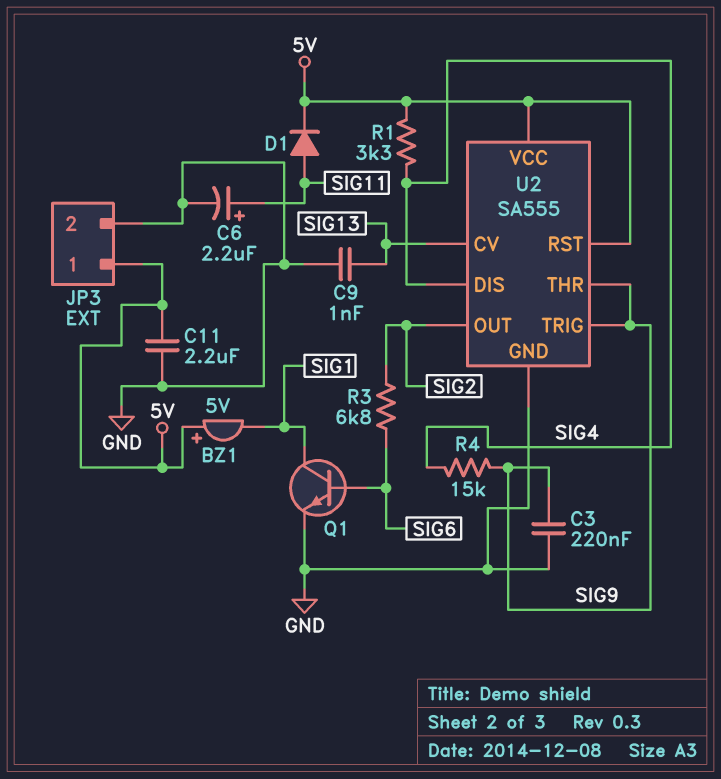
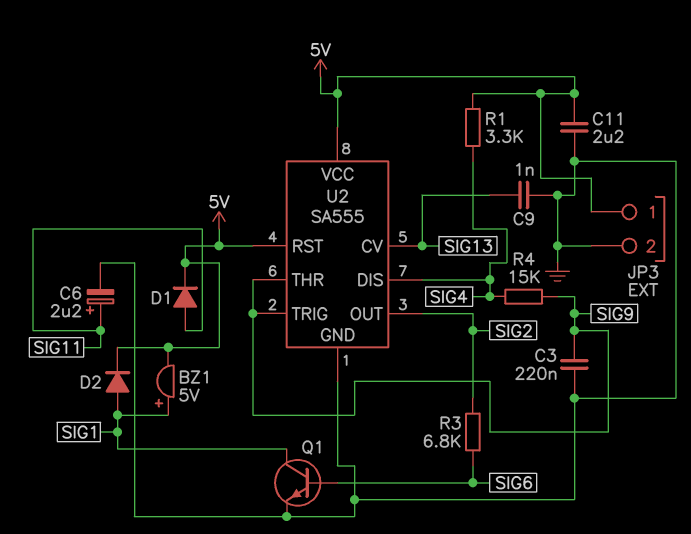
BZ1: buzzer 5V (plus 5V, minus SIG1) -> buzzer 5V (plus SIG1, minus 5V)
D2: none -> diode (A SIG1, K 5V)

